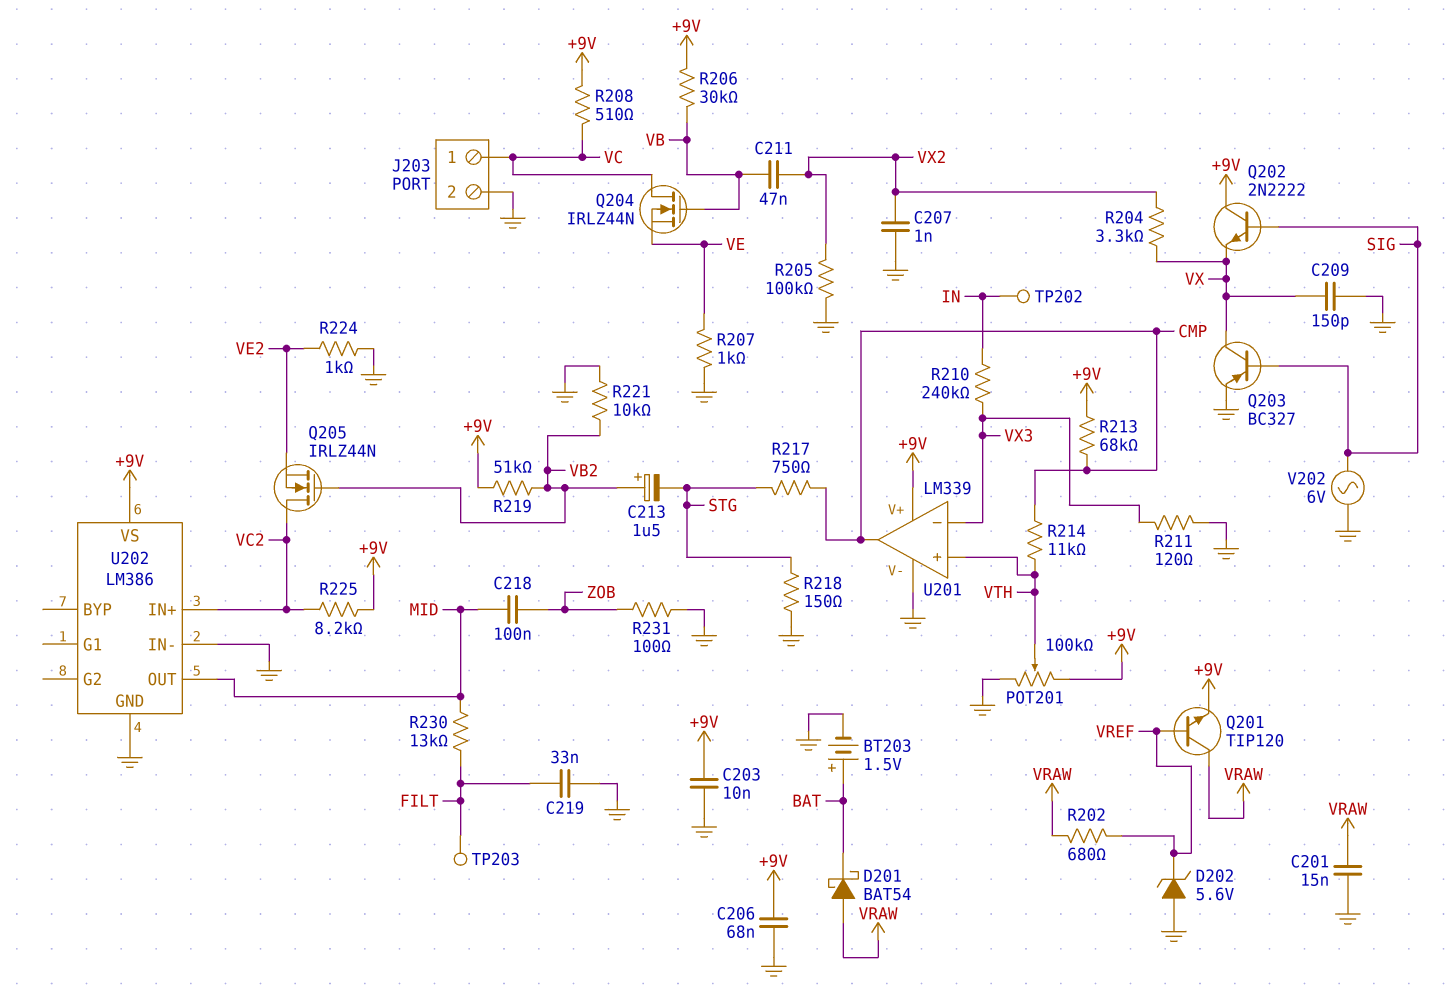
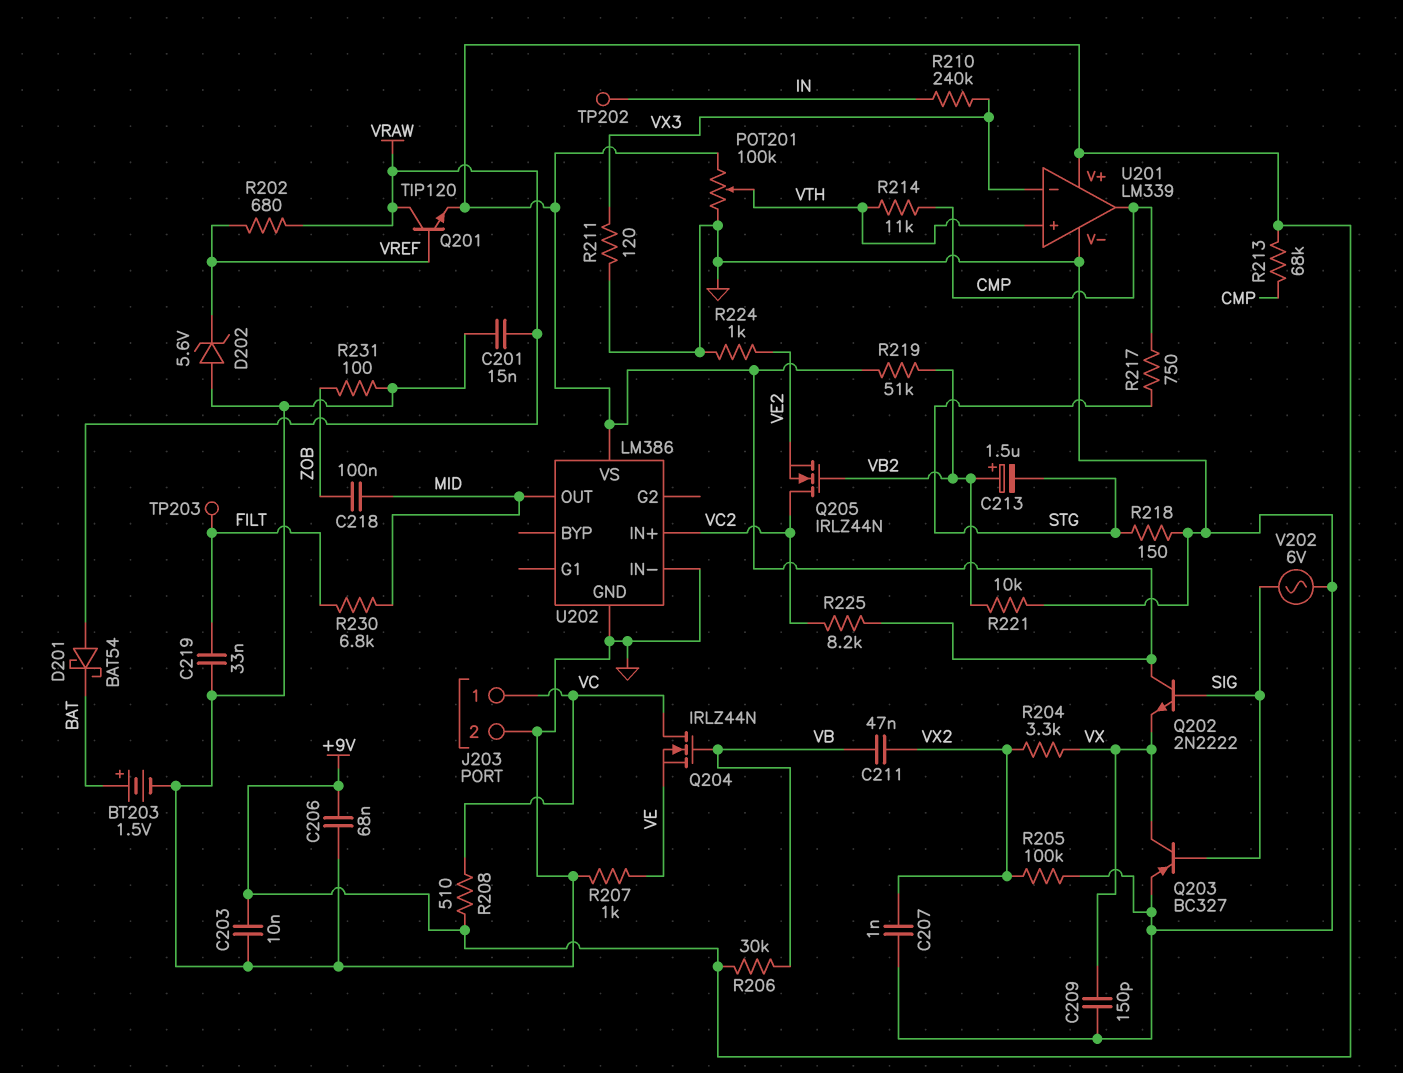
R230: 13k (FILT, MID) -> 6.8k (FILT, MID)

